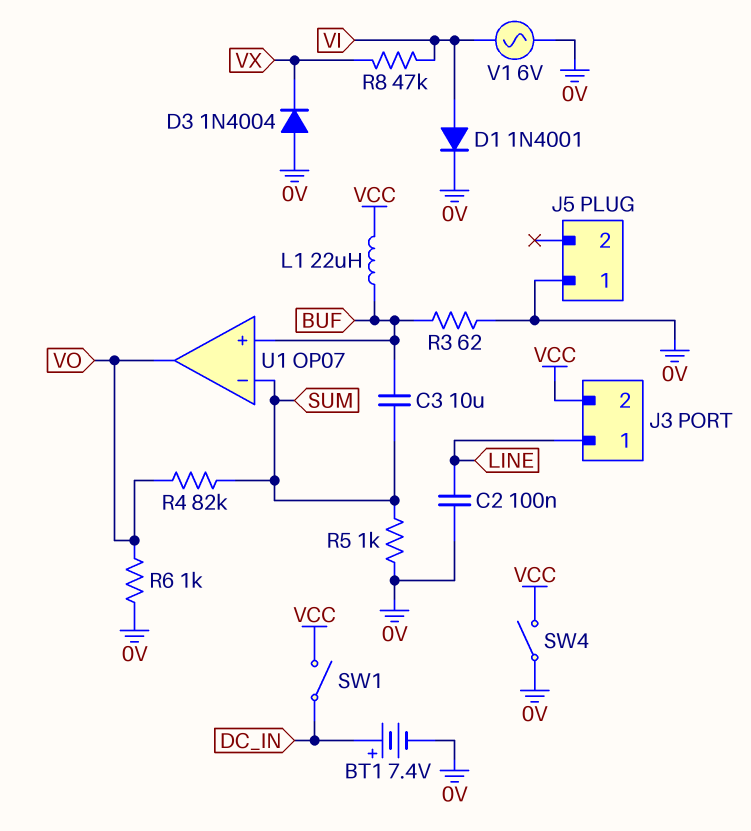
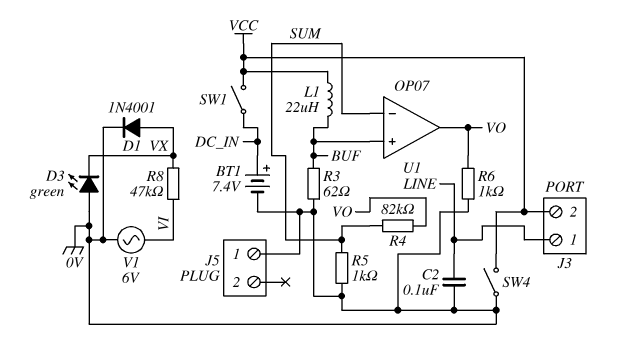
C3: 10uF (BUF, SUM) -> none
D1: diode 1N4001 (A VI, K 0V) -> diode 1N4001 (A VX, K 0V)
D3: diode 1N4004 (A 0V, K VX) -> LED green (A 0V, K VX)

